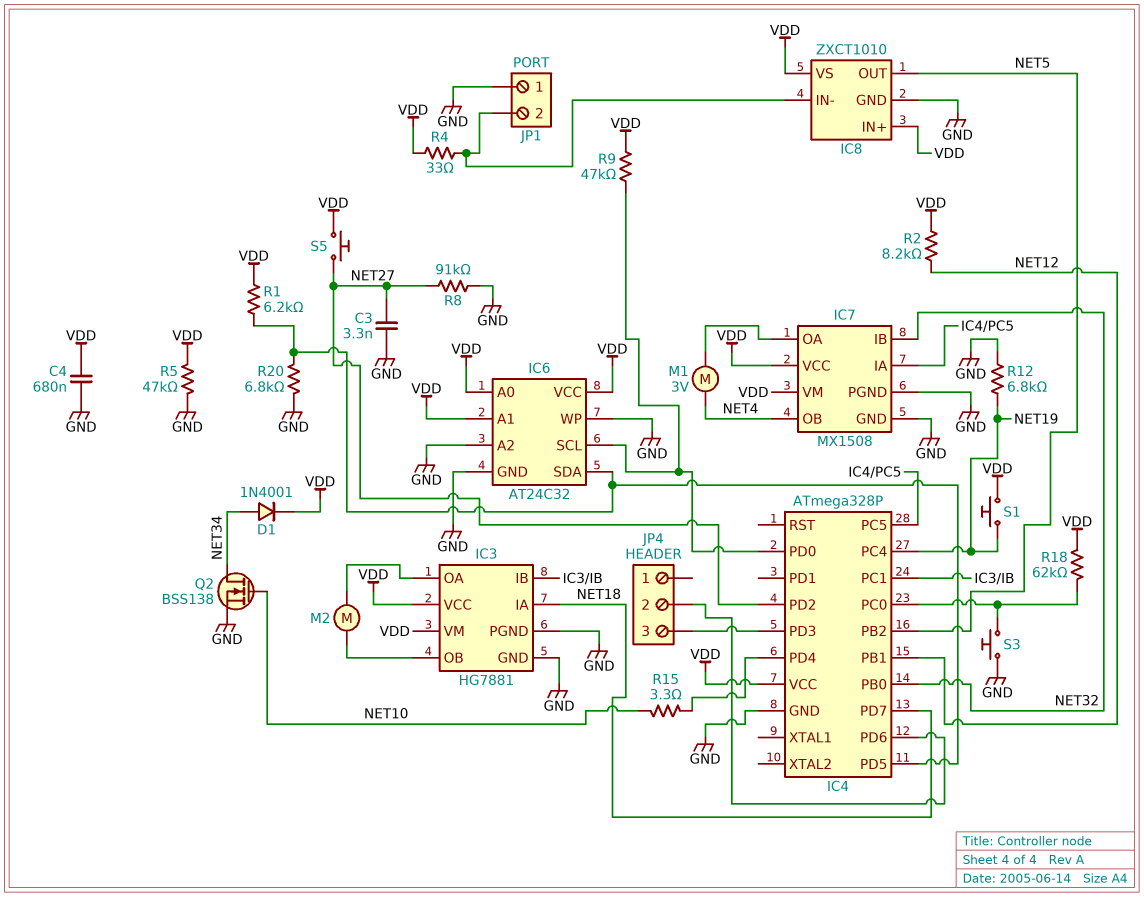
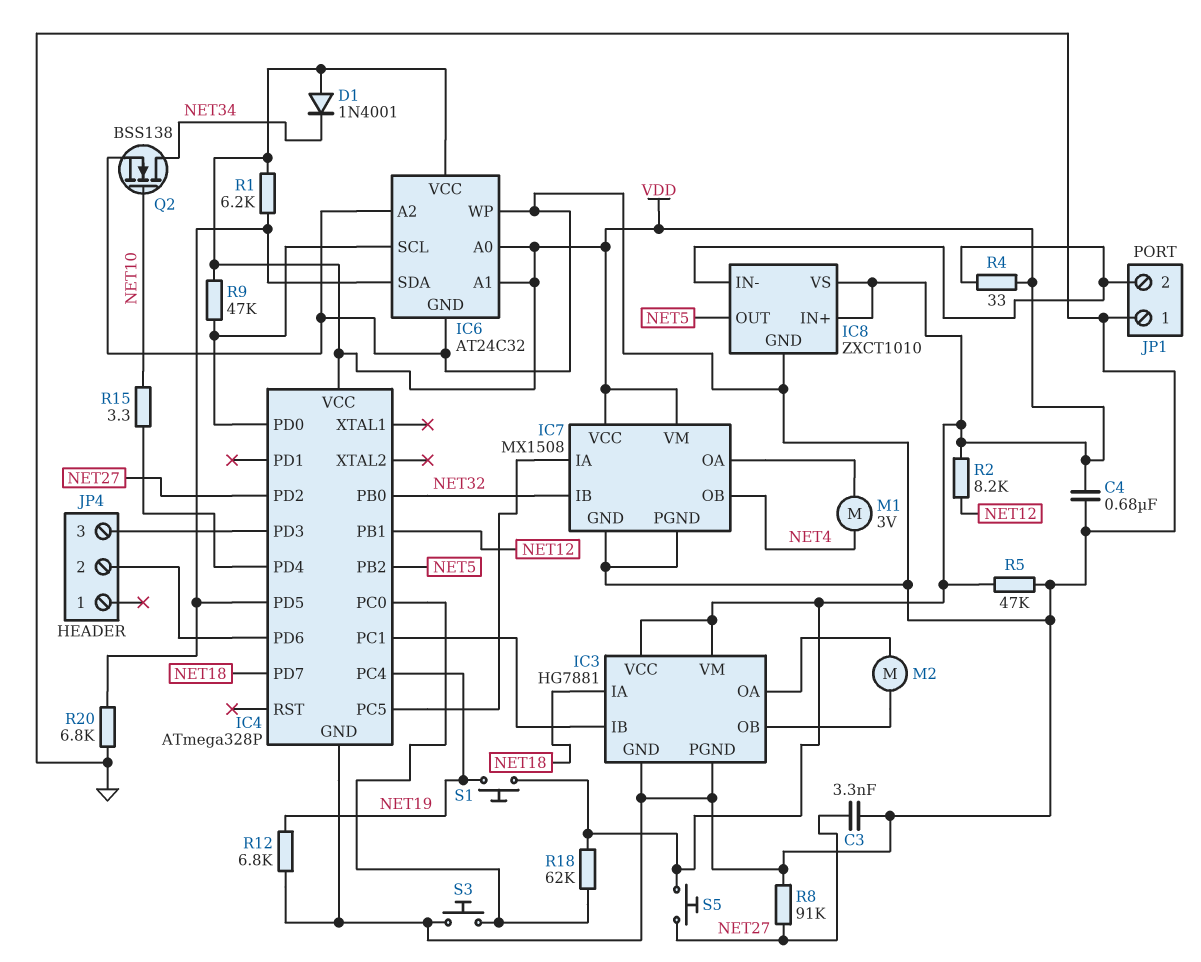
D1: diode 1N4001 (A NET34, K VDD) -> diode 1N4001 (A VDD, K NET34)

